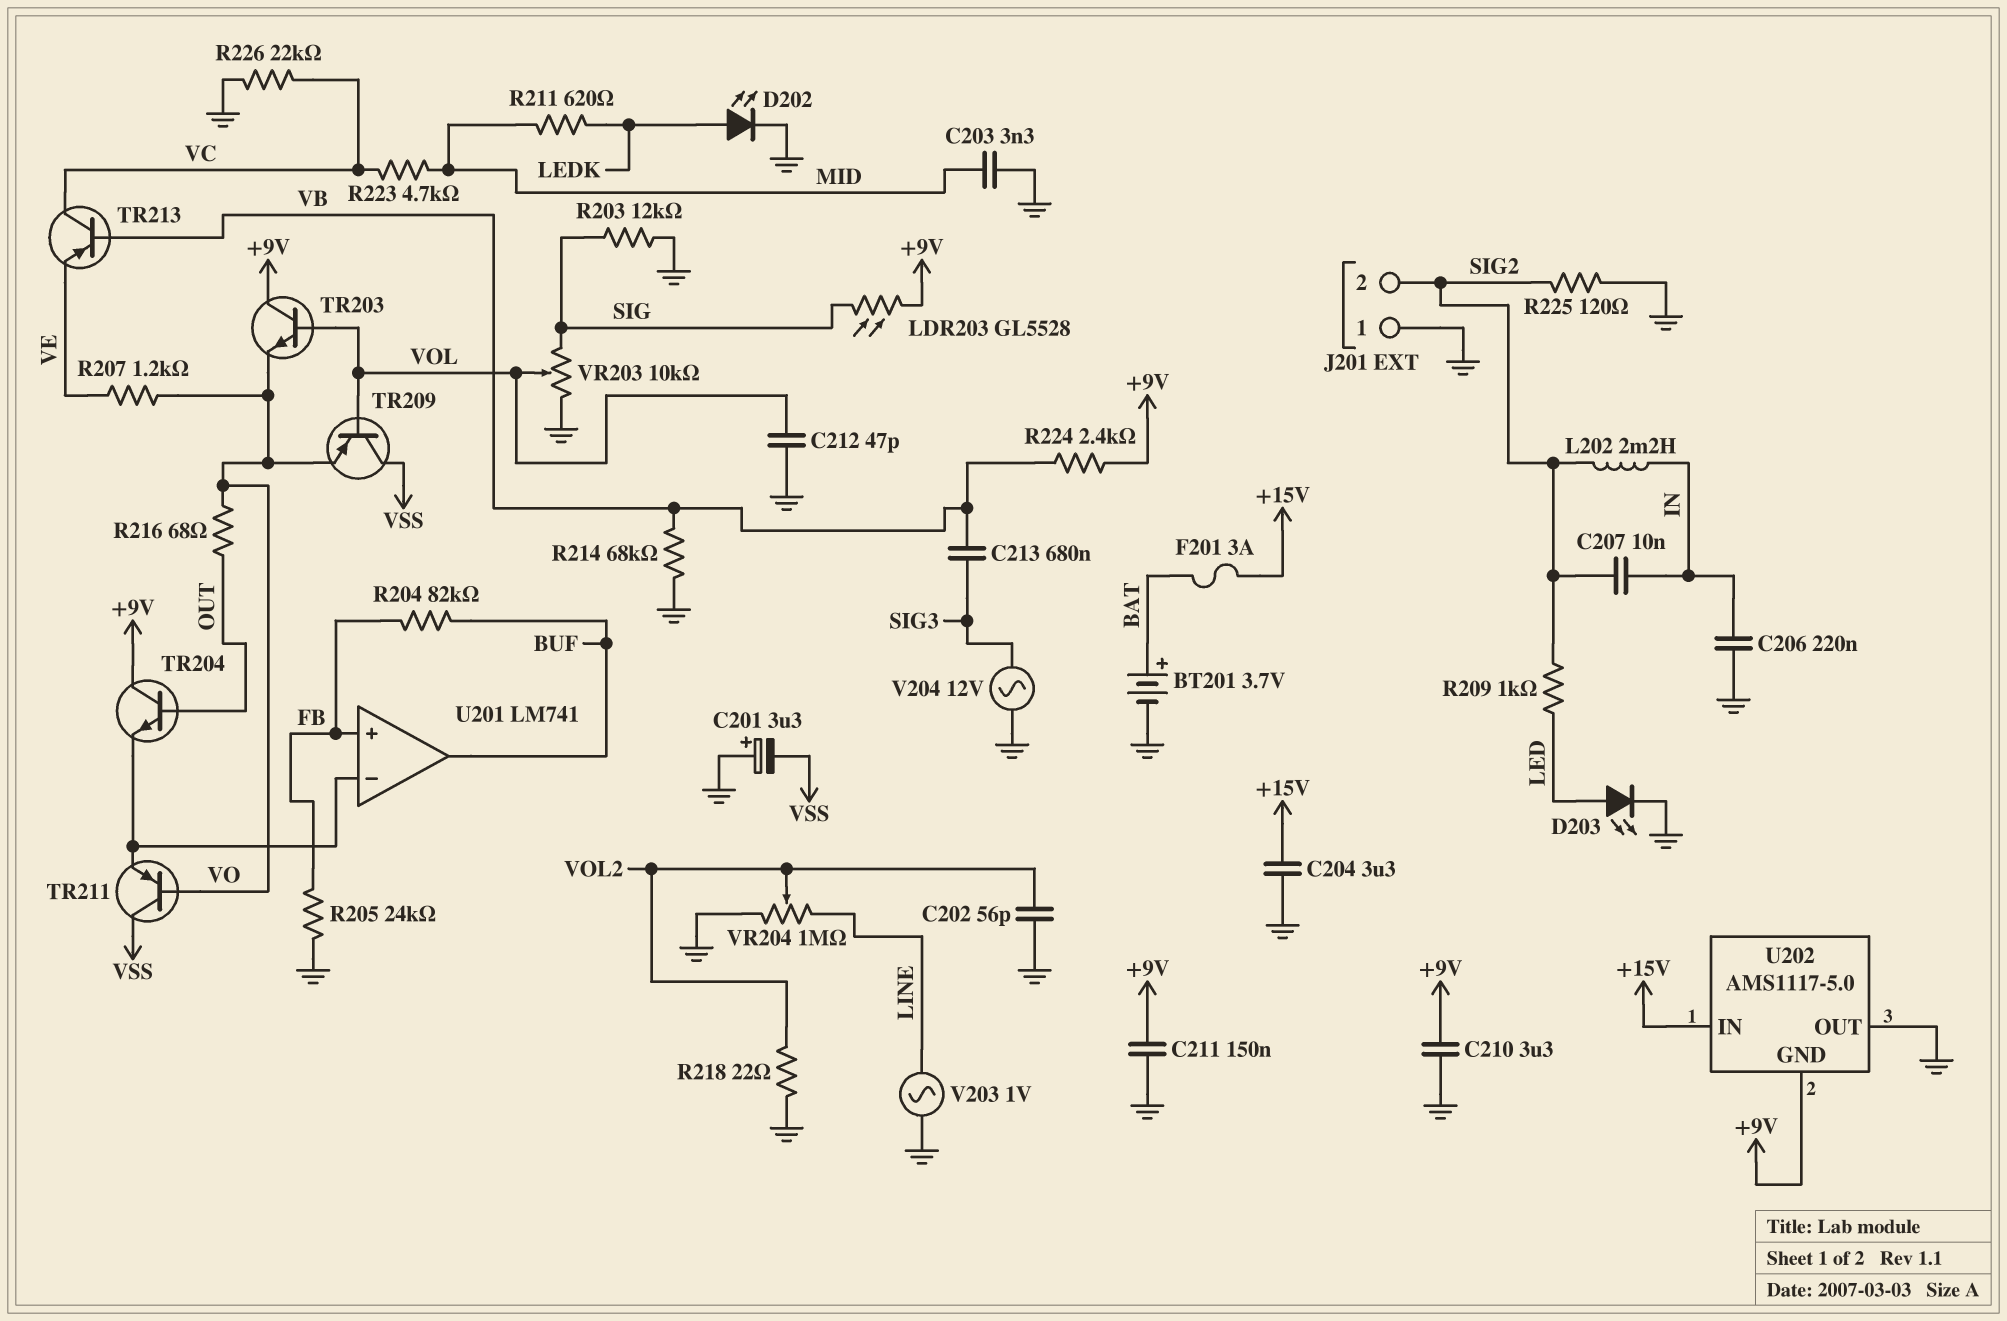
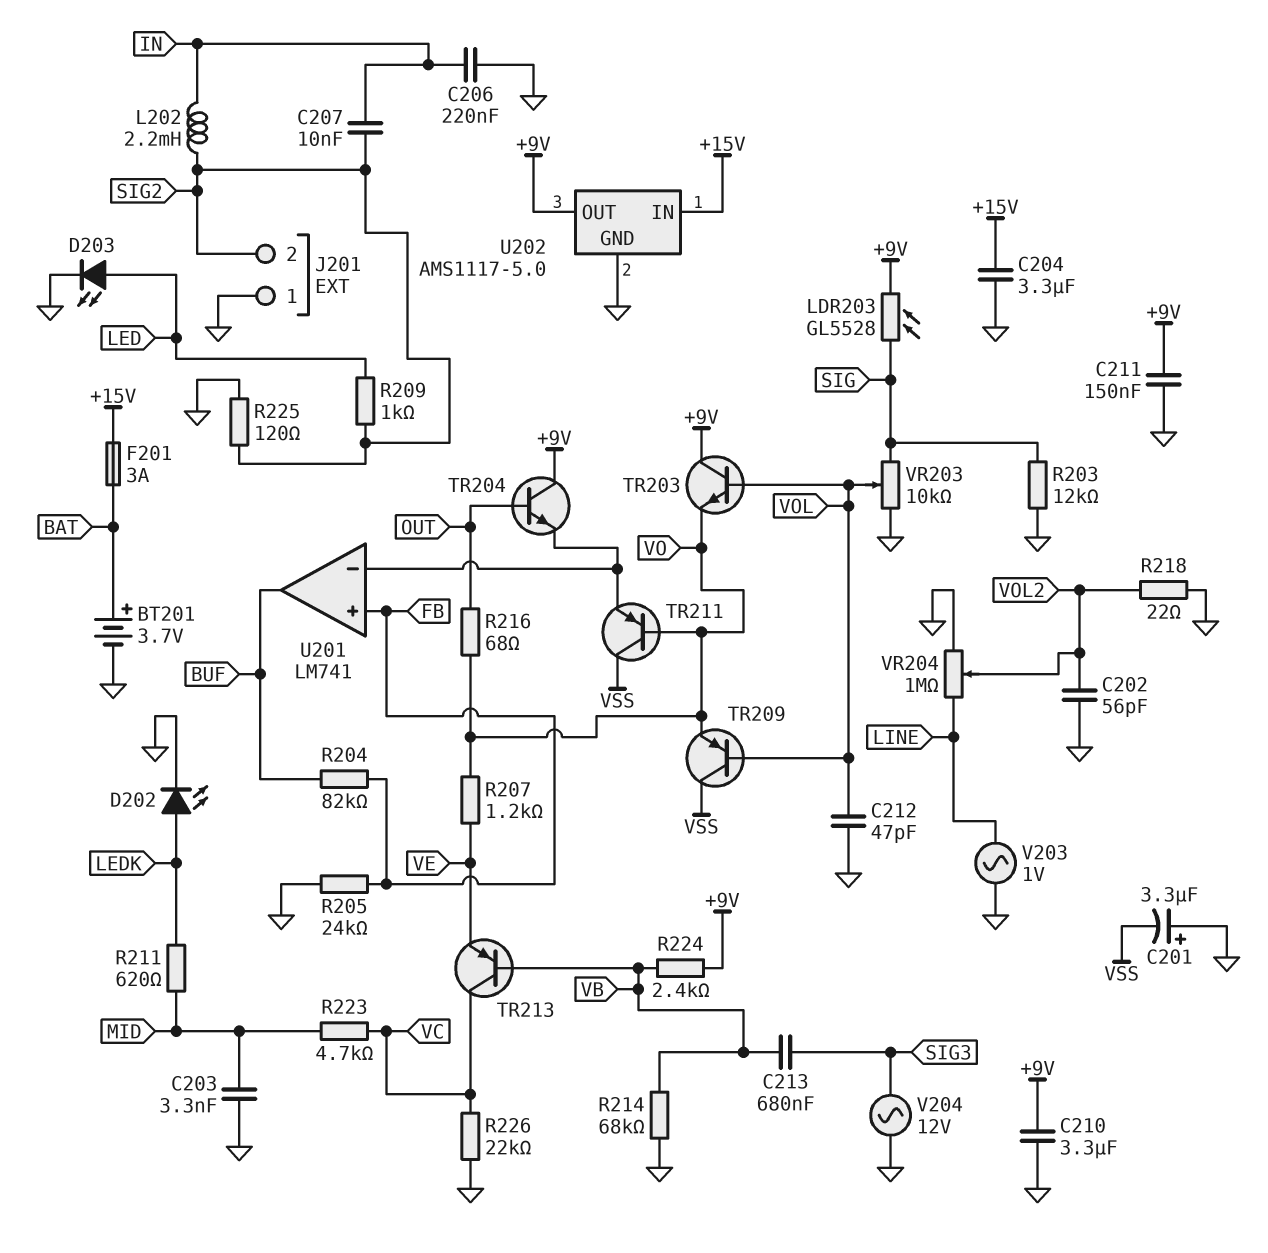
U202 pin GND: +9V -> GND
U202 pin OUT: GND -> +9V

